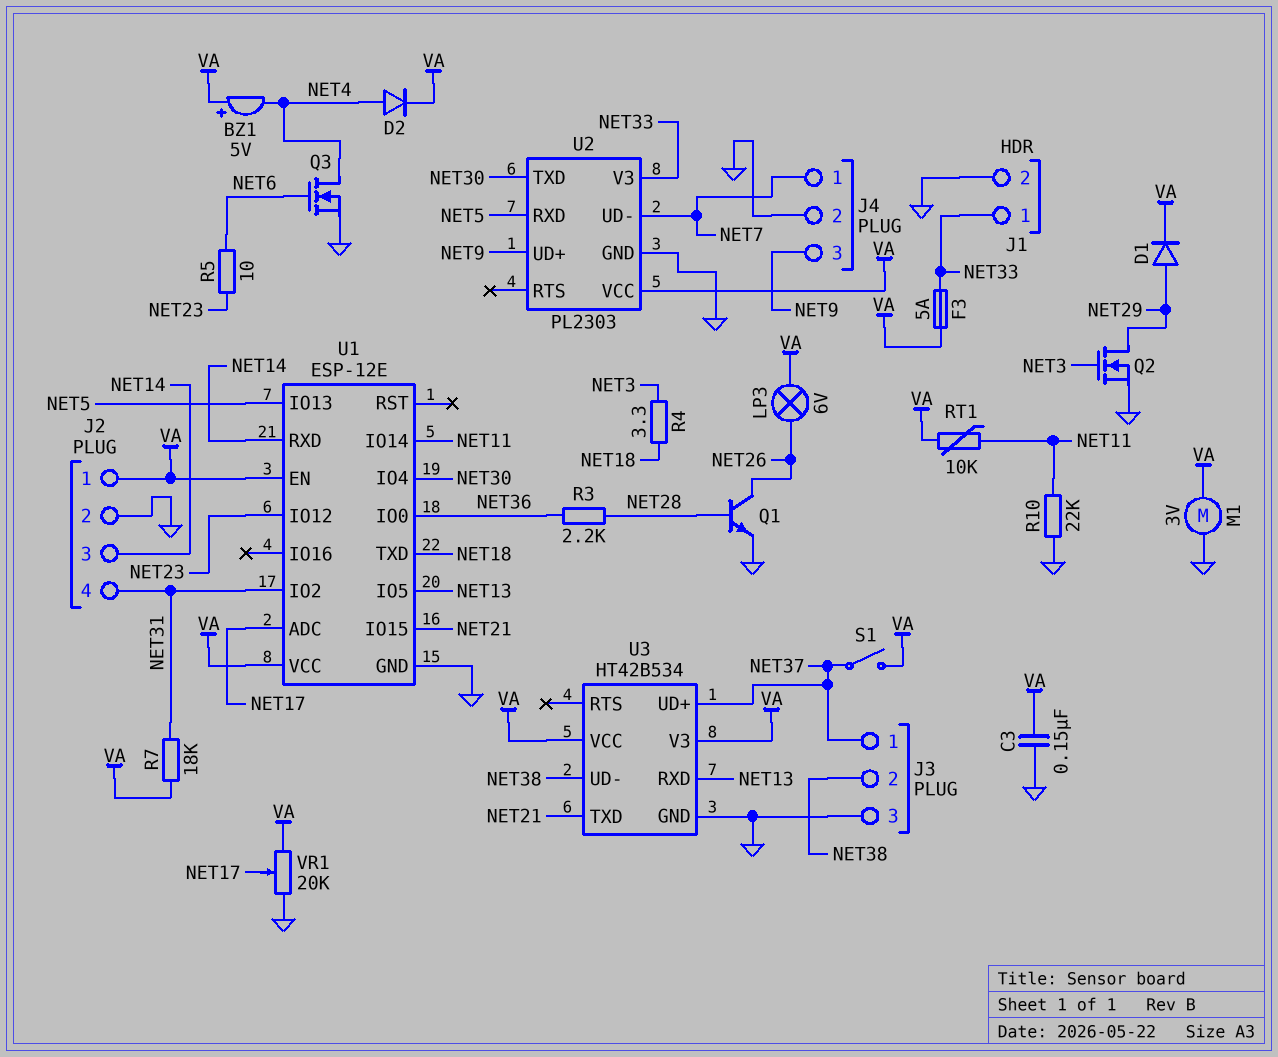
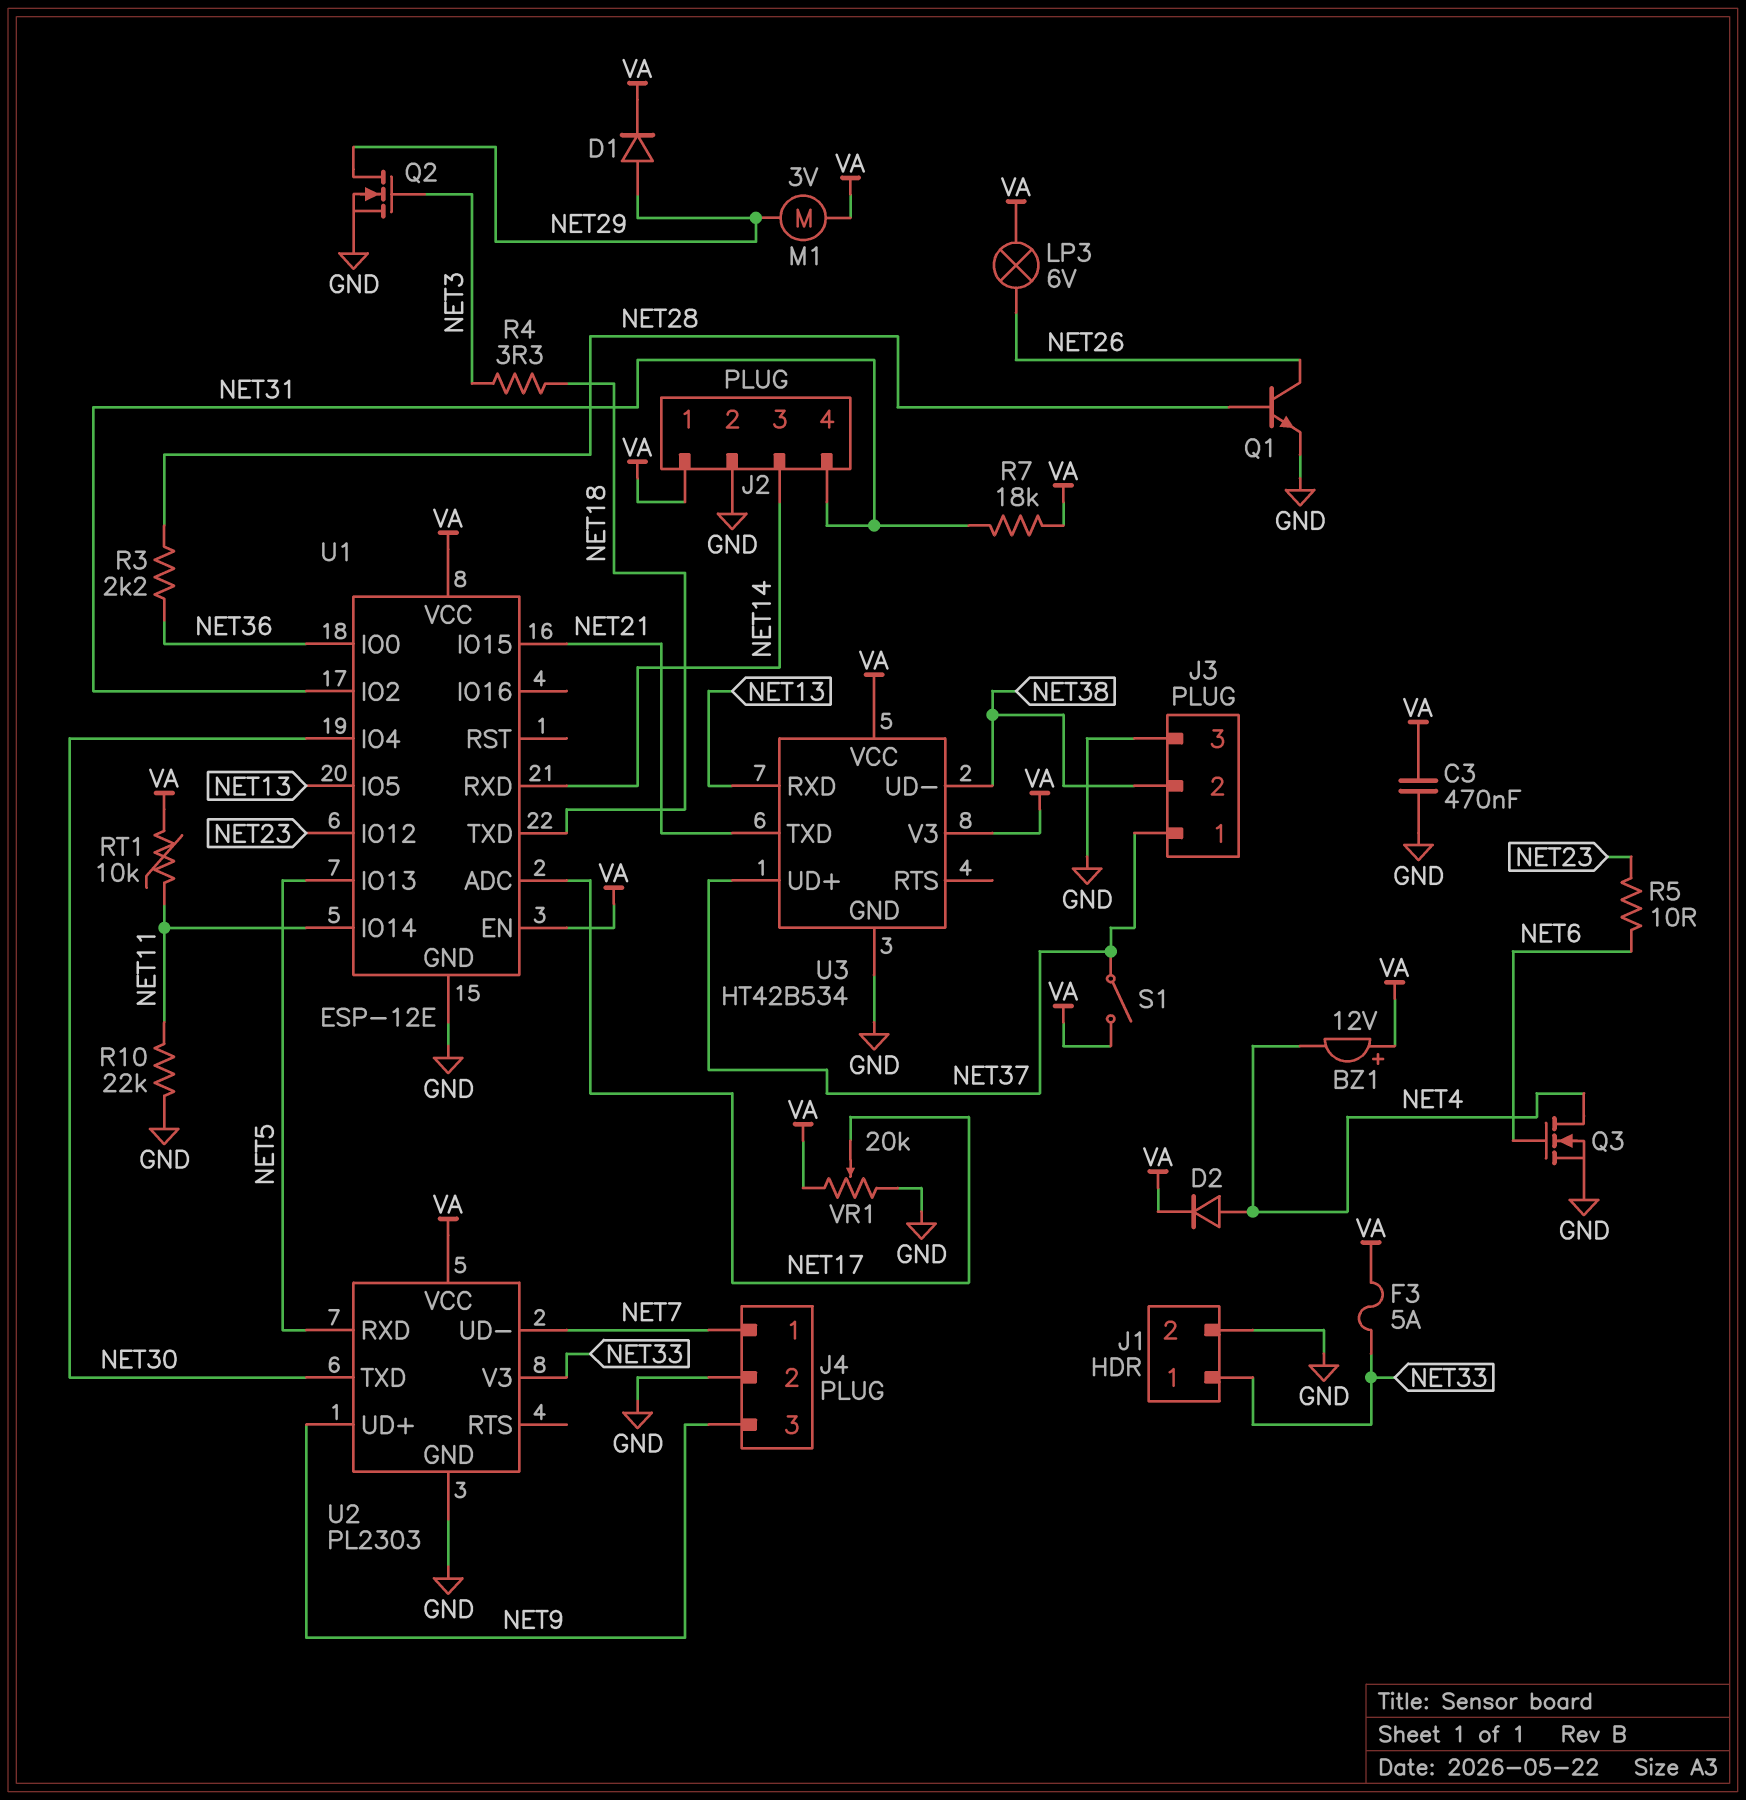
BZ1: buzzer 5V (plus VA, minus NET4) -> buzzer 12V (plus VA, minus NET4)
C3: 150nF (GND, VA) -> 470nF (GND, VA)
M1: motor 3V (GND, VA) -> motor 3V (NET29, VA)

